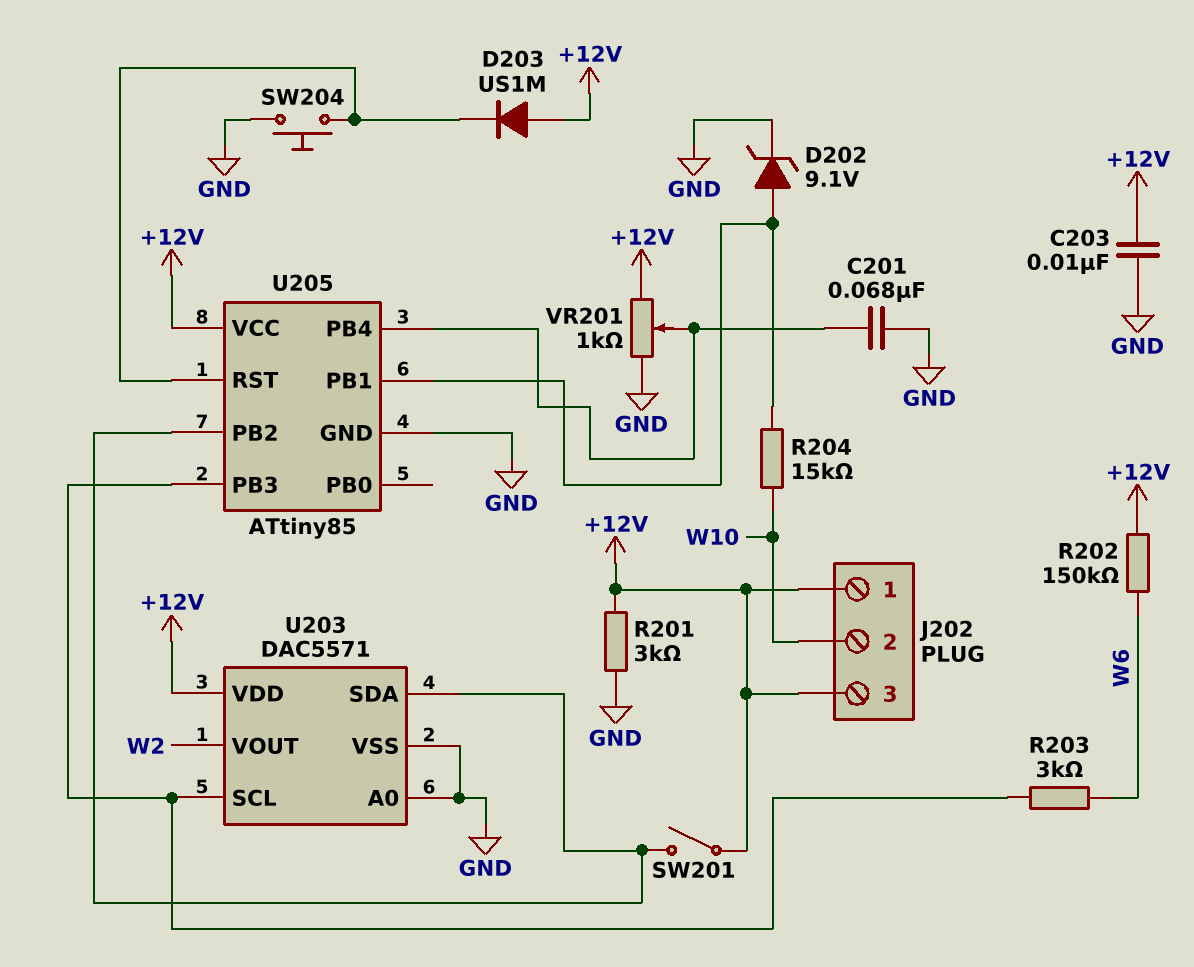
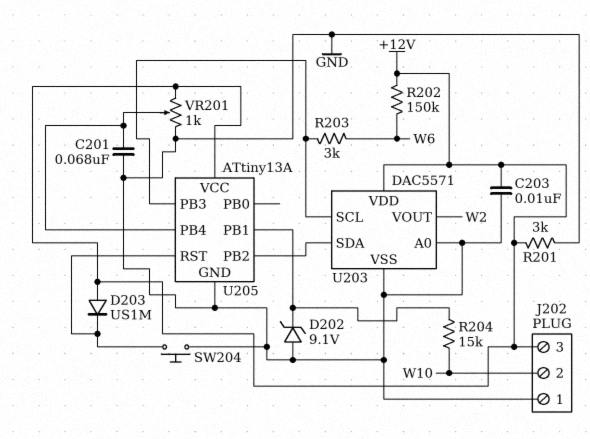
D202: zener 9.1V (A U205/PB1, K GND) -> zener 9.1V (A GND, K U205/PB1)
J202 pin 1: +12V -> GND
SW201: switch (+12V, U203/SDA) -> none
U205: ATtiny85 -> ATtiny13A

